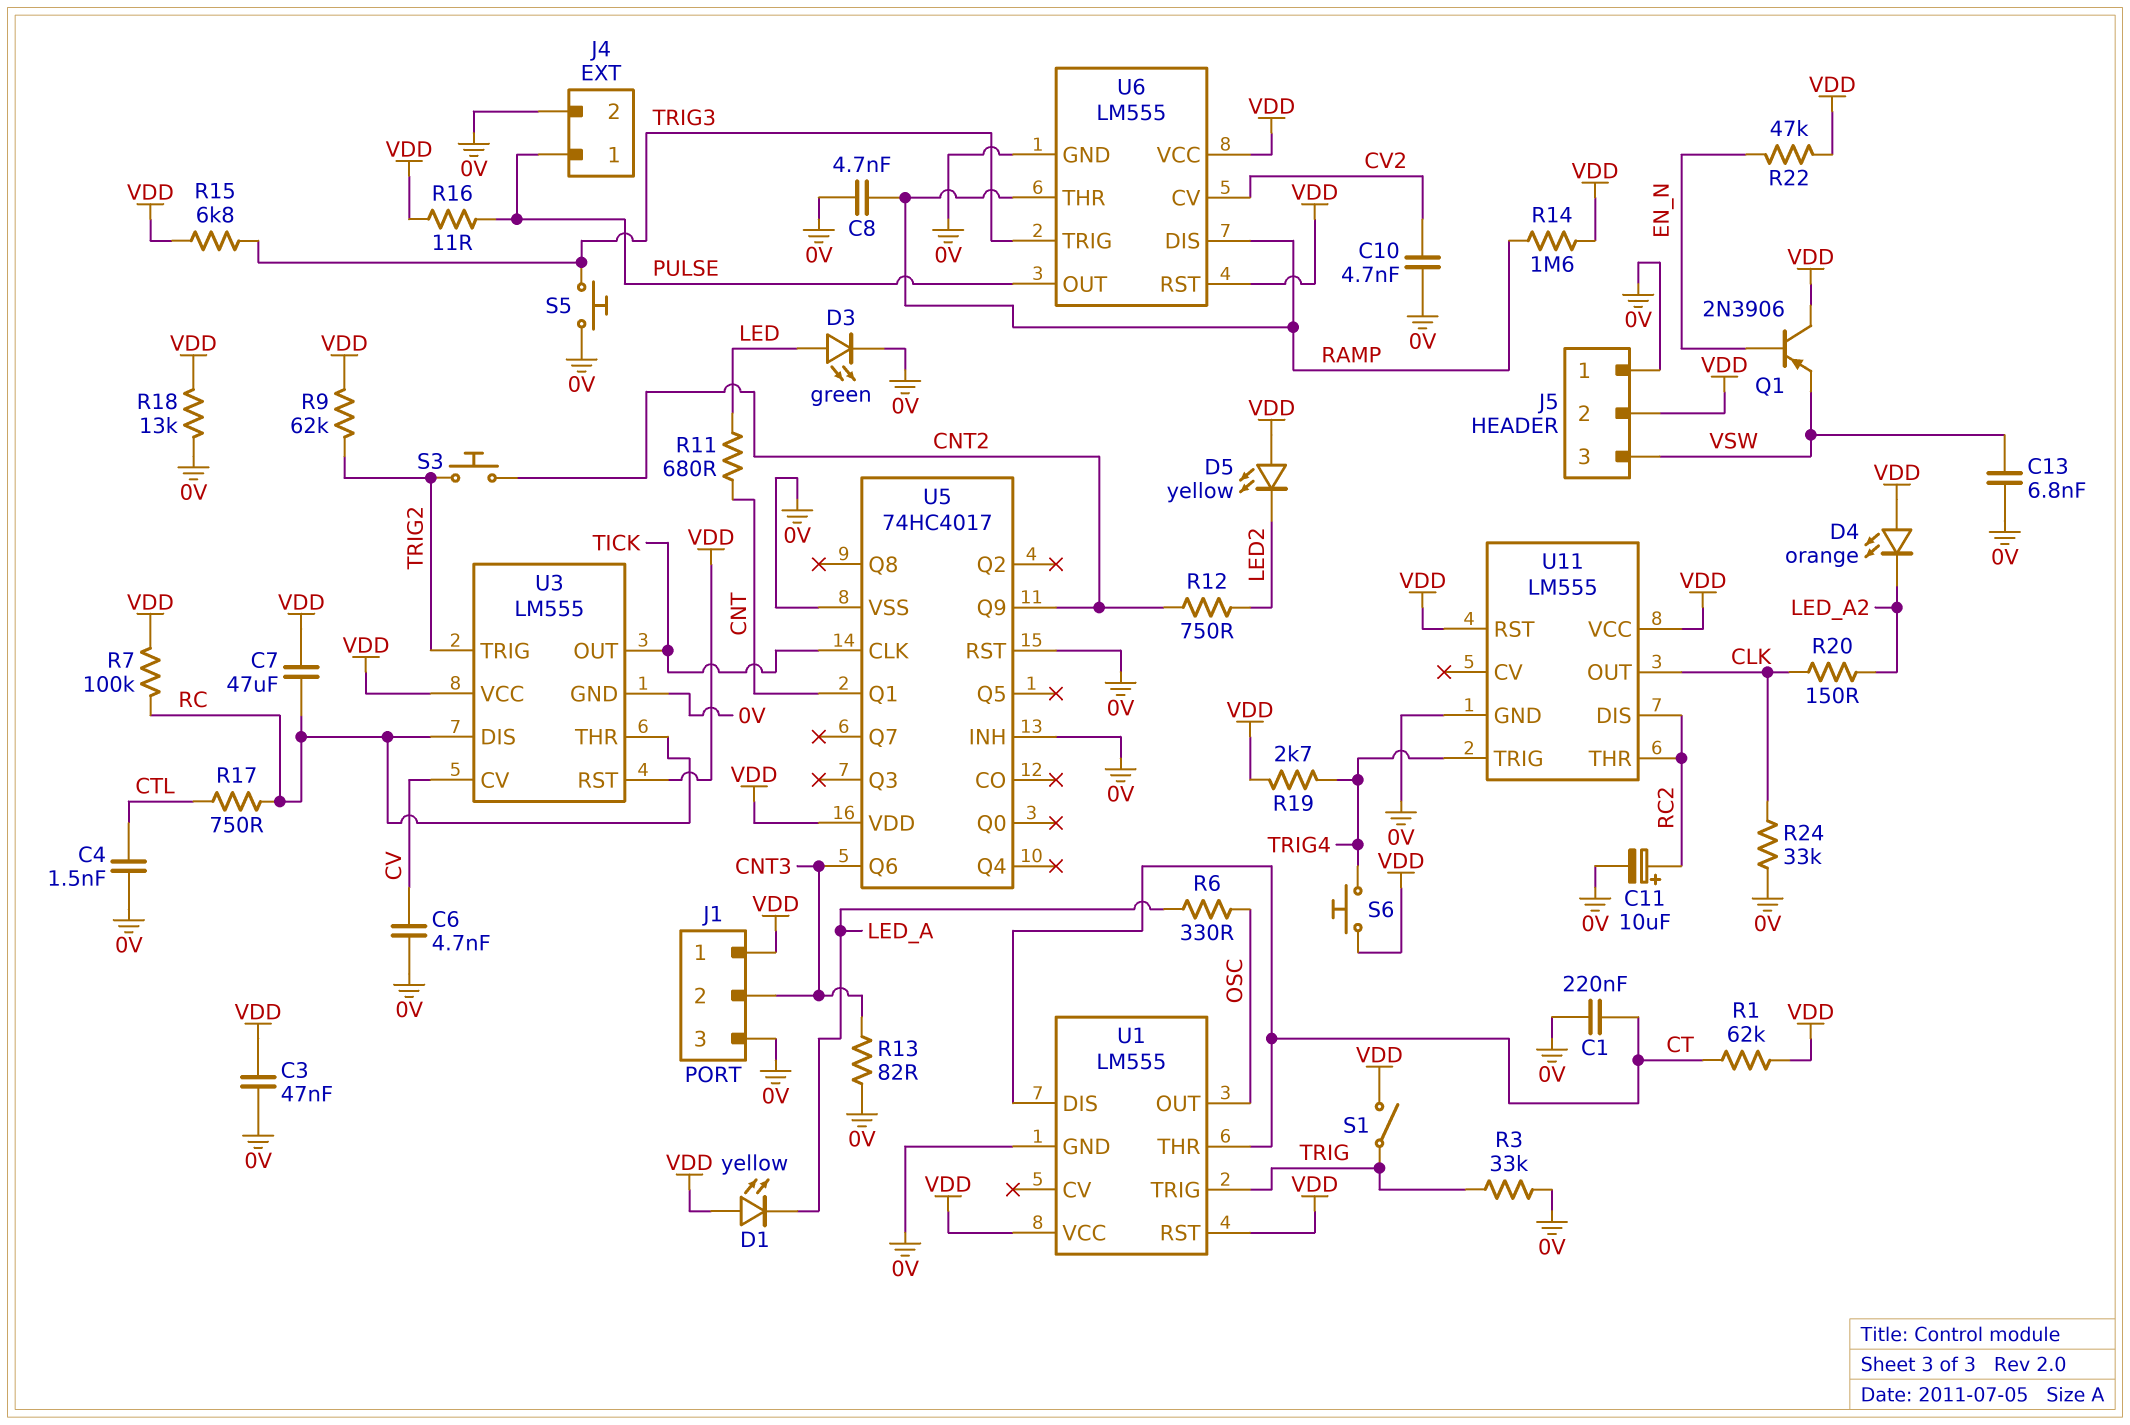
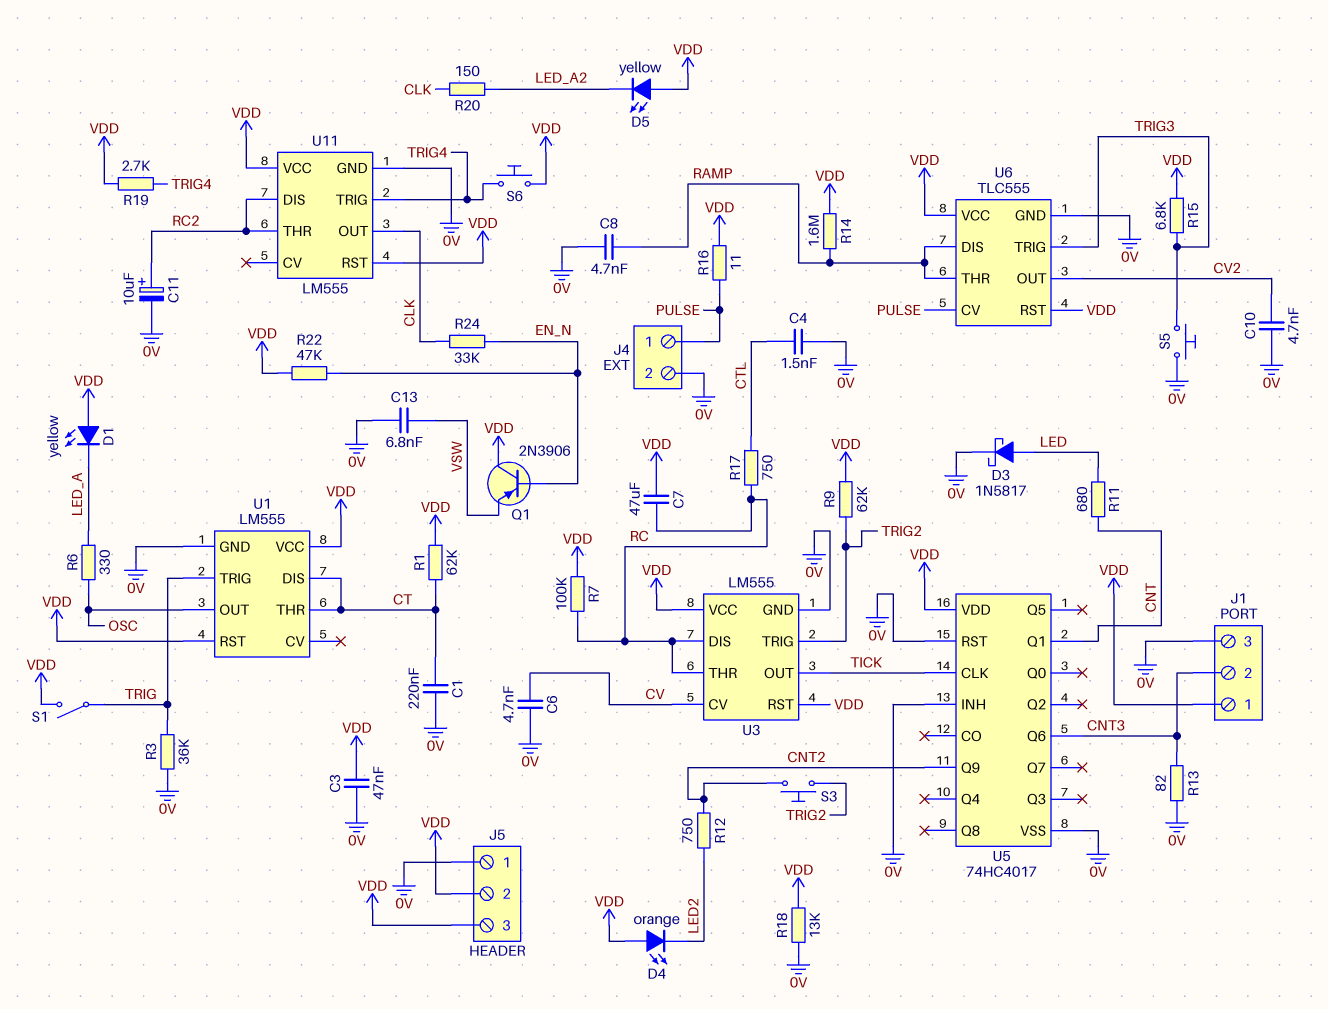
D3: LED green (A LED, K 0V) -> schottky 1N5817 (A LED, K 0V)
D4: LED orange (A VDD, K LED_A2) -> LED orange (A VDD, K LED2)
D5: LED yellow (A VDD, K LED2) -> LED yellow (A VDD, K LED_A2)
J5 pin 3: VSW -> VDD
R3: 33k (0V, TRIG) -> 36k (0V, TRIG)
R24: 33k (0V, CLK) -> 33k (CLK, EN_N)
U6: LM555 -> TLC555
U6 pin CV: CV2 -> PULSE
U6 pin OUT: PULSE -> CV2

